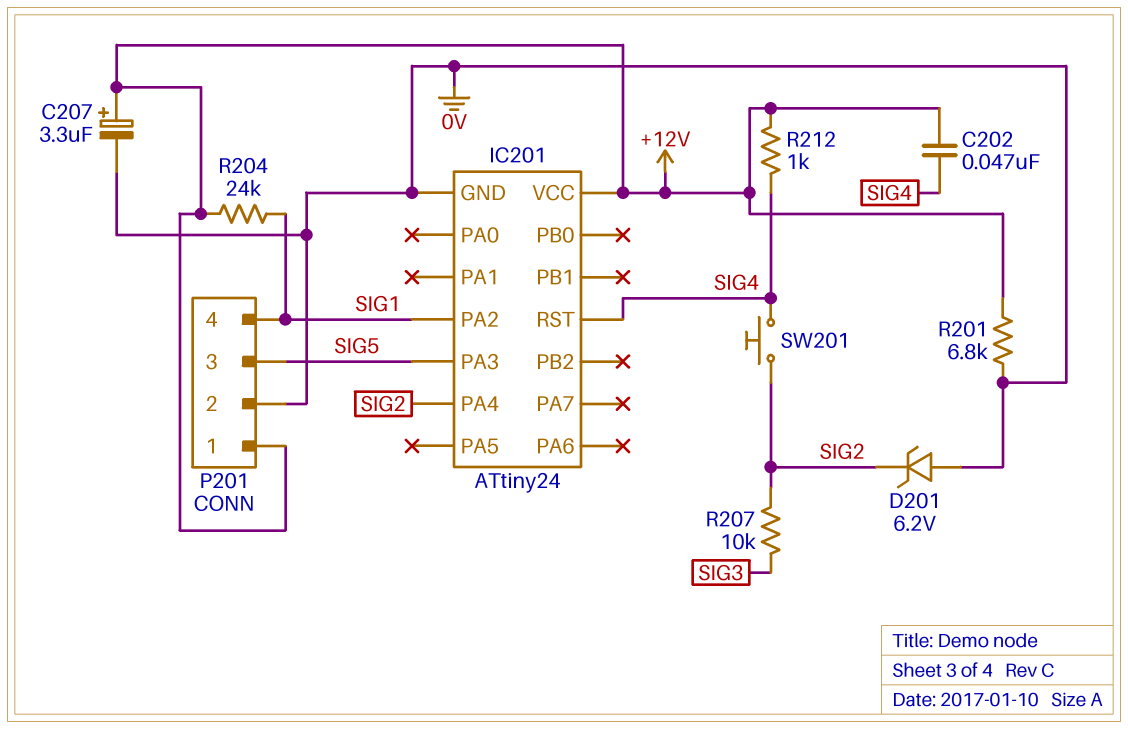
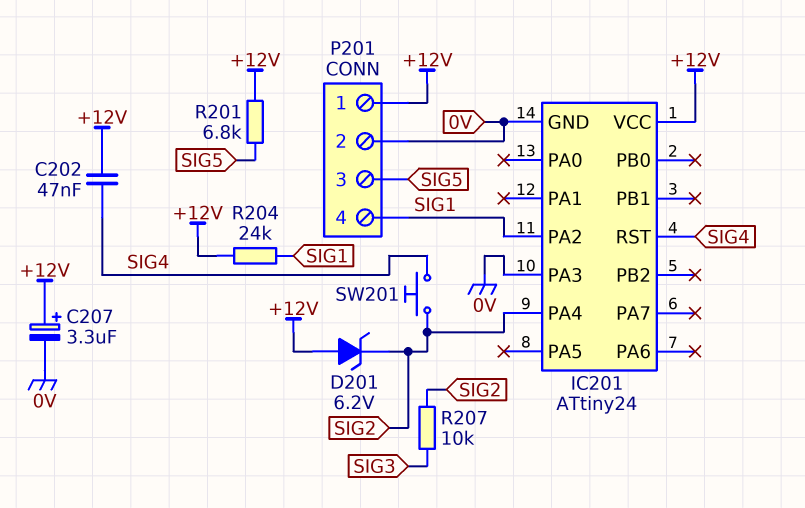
D201: zener 6.2V (A 0V, K SIG2) -> zener 6.2V (A +12V, K SIG2)
IC201 pin PA3: SIG5 -> 0V
R201: 6.8k (+12V, 0V) -> 6.8k (+12V, SIG5)
R212: 1k (+12V, SIG4) -> none

